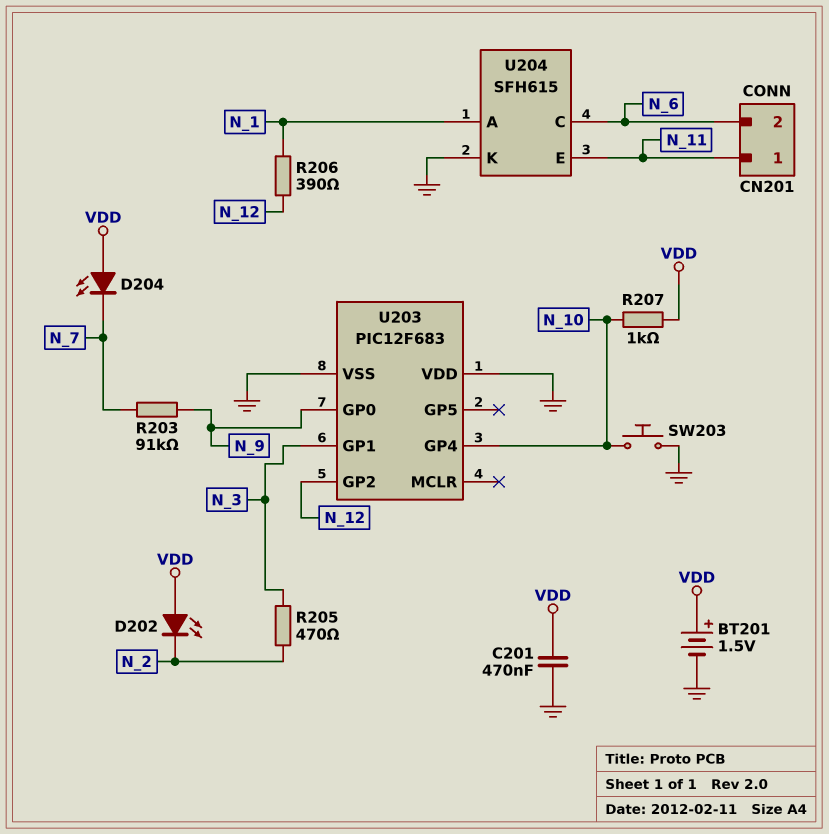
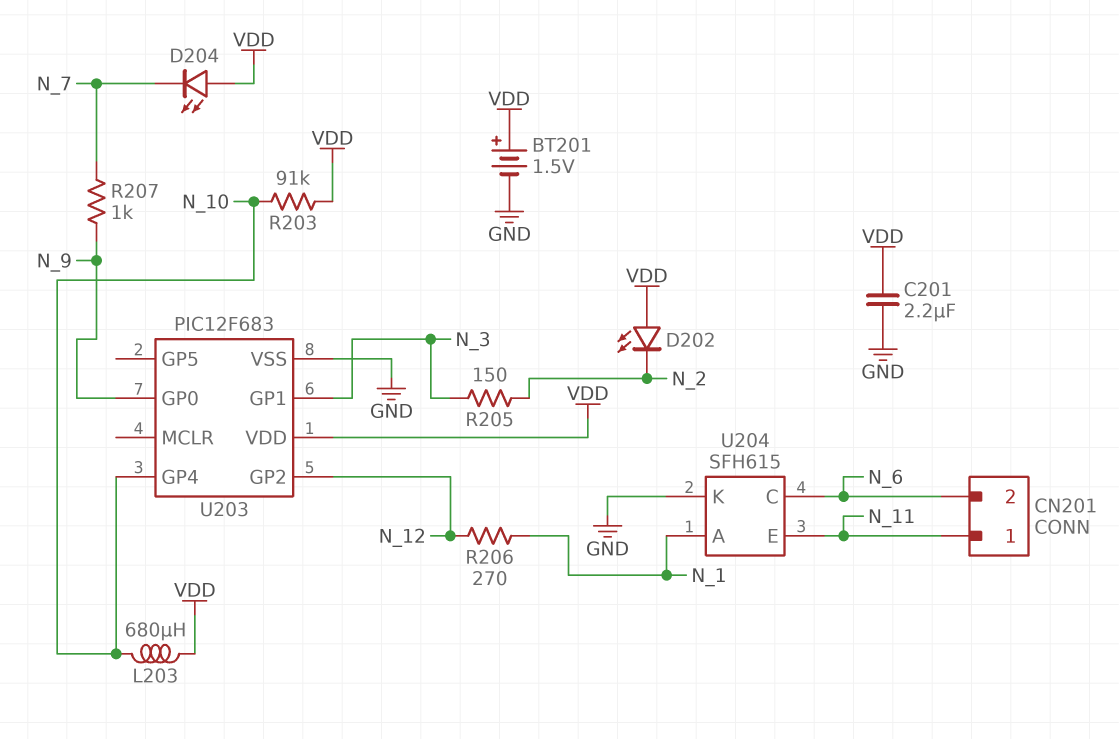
C201: 470nF (GND, VDD) -> 2.2uF (GND, VDD)
L203: none -> 680uH (N_10, VDD)
R203: 91k (N_7, N_9) -> 91k (N_10, VDD)
R205: 470 (N_2, N_3) -> 150 (N_2, N_3)
R206: 390 (N_1, N_12) -> 270 (N_1, N_12)
R207: 1k (N_10, VDD) -> 1k (N_7, N_9)
SW203: button (GND, N_10) -> none
U203 pin VDD: GND -> VDD

